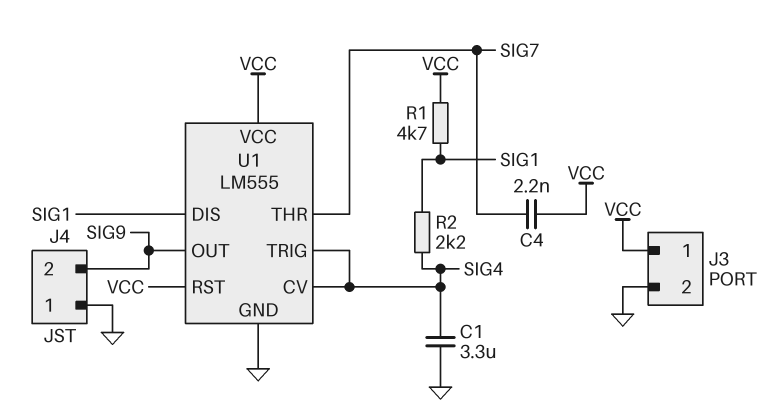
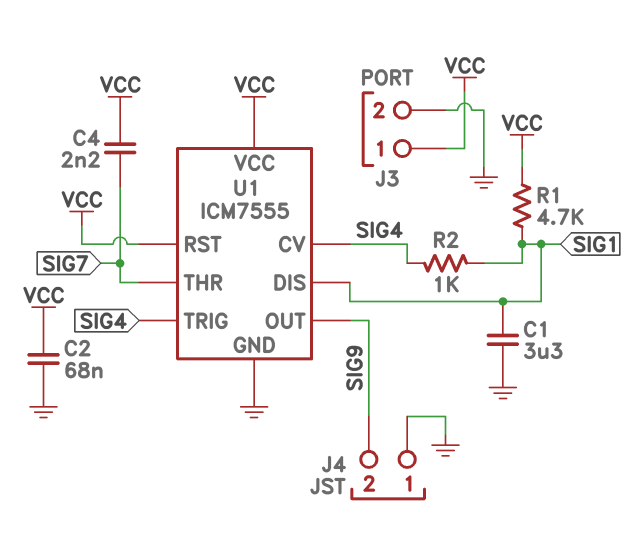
C1: 3.3uF (GND, SIG4) -> 3.3uF (GND, SIG1)
C2: none -> 68nF (GND, VCC)
R2: 2.2k (SIG1, SIG4) -> 1k (SIG1, SIG4)
U1: LM555 -> ICM7555

